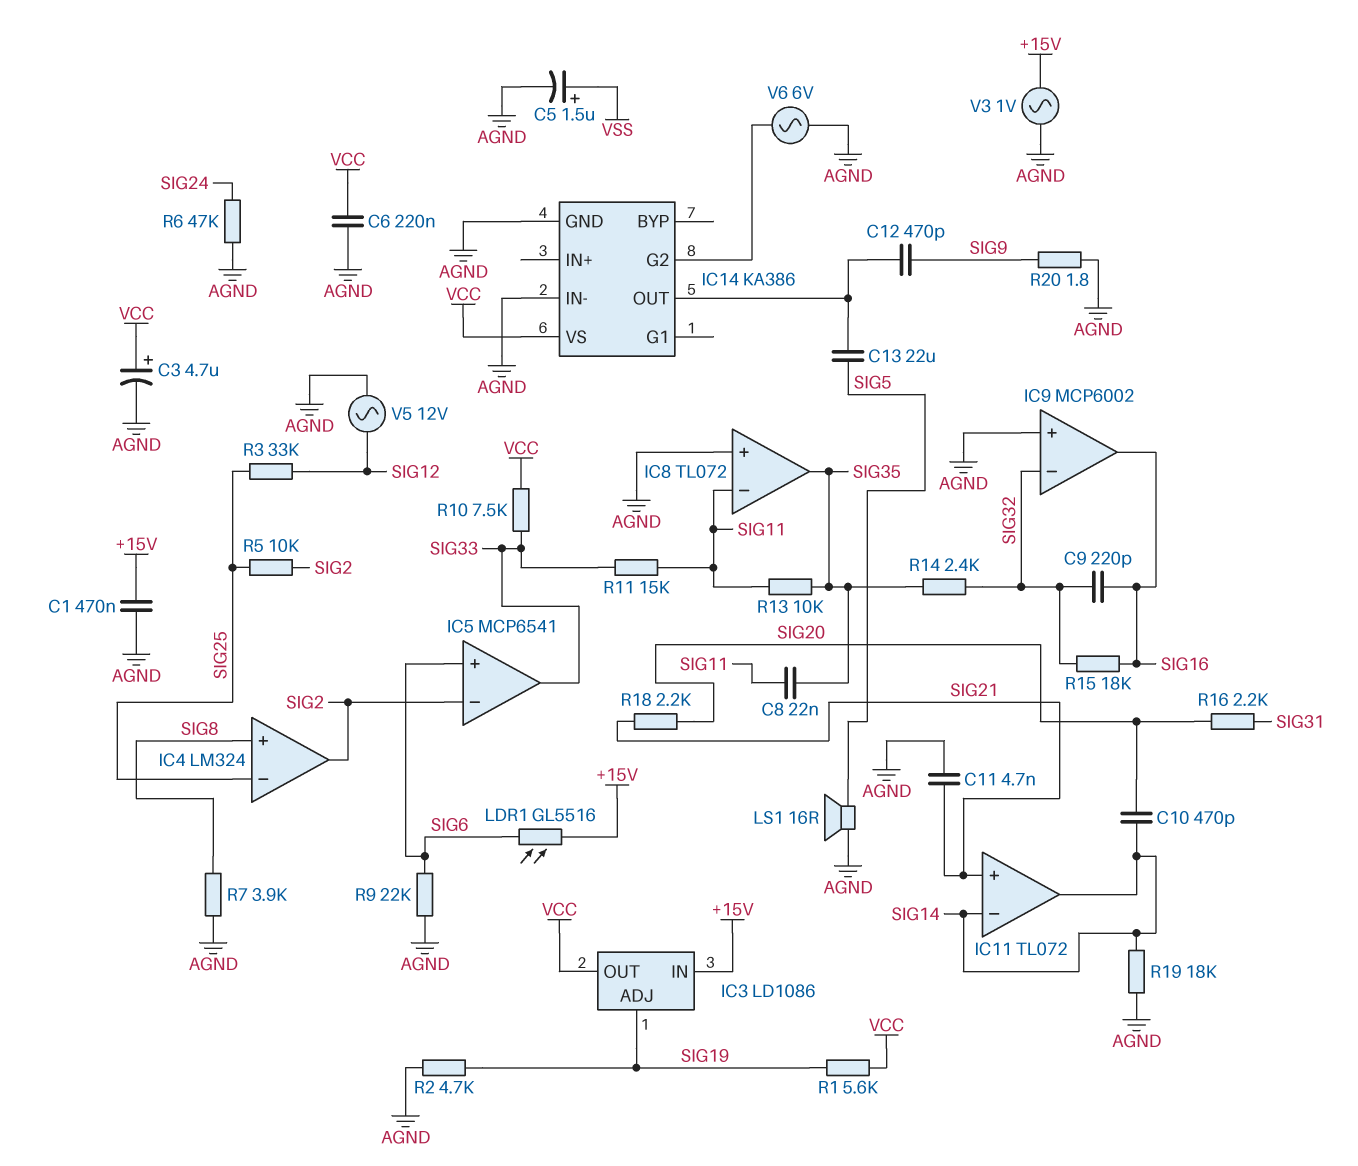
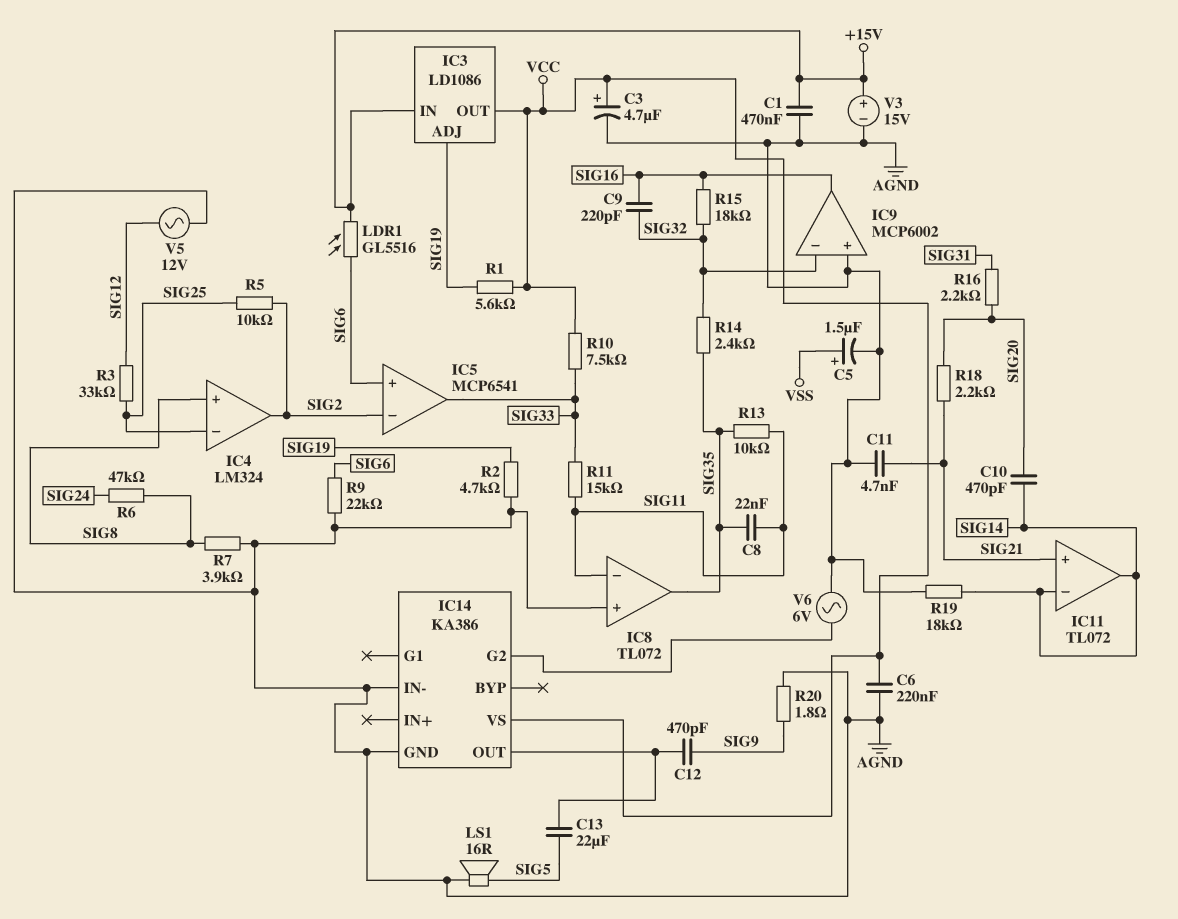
R6: 47k (AGND, SIG24) -> 47k (SIG8, SIG24)
V3: AC 1V (+15V, AGND) -> 15V (plus +15V, minus AGND)

